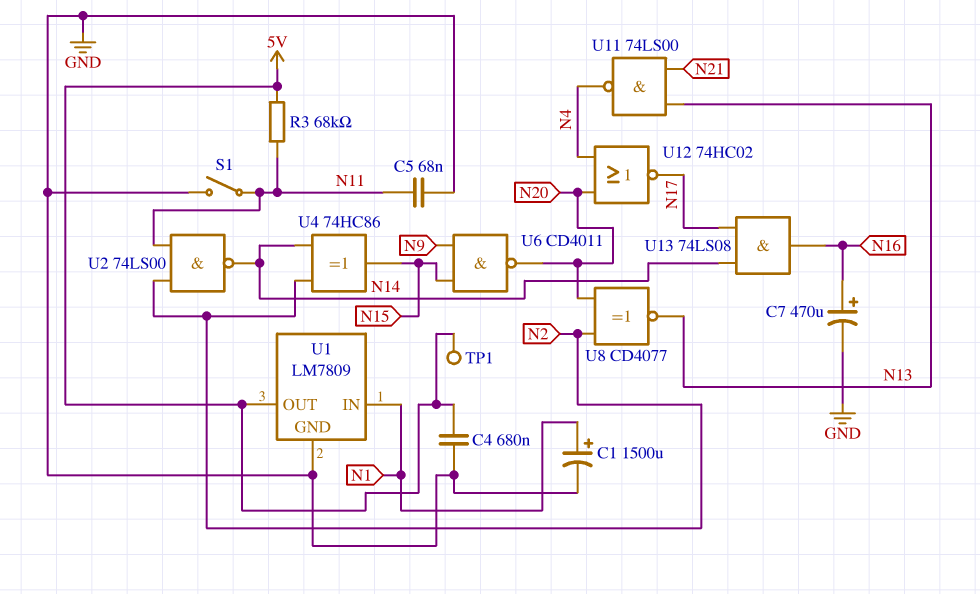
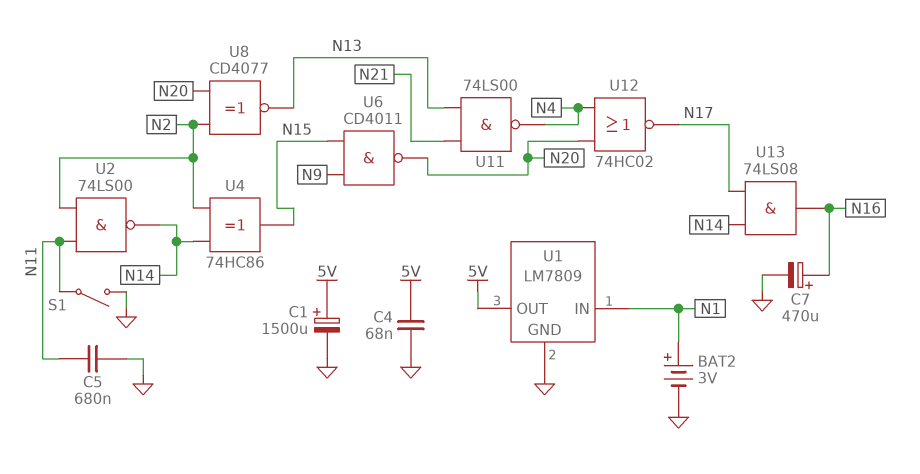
BAT2: none -> 3V (plus N1, minus GND)
C1: 1500uF (plus N1, minus GND) -> 1500uF (plus 5V, minus GND)
C4: 680nF (5V, GND) -> 68nF (5V, GND)
C5: 68nF (GND, N11) -> 680nF (GND, N11)
R3: 68k (5V, N11) -> none
TP1: test point (5V) -> none

